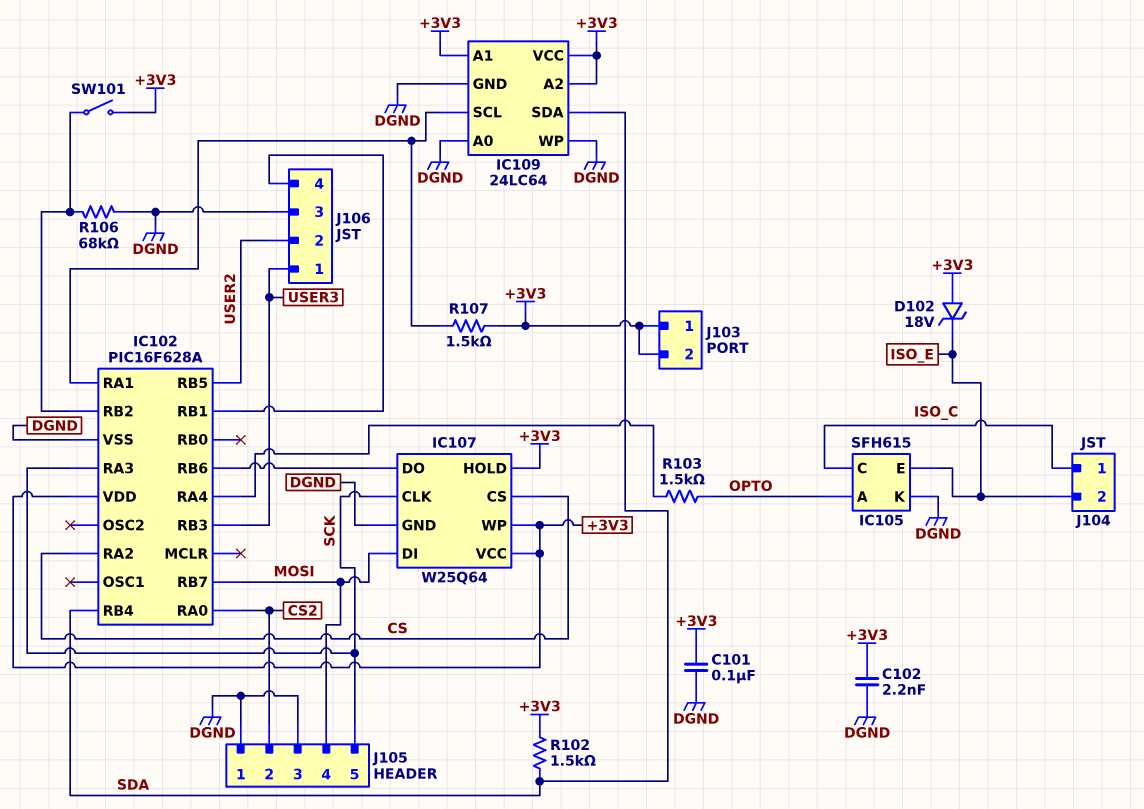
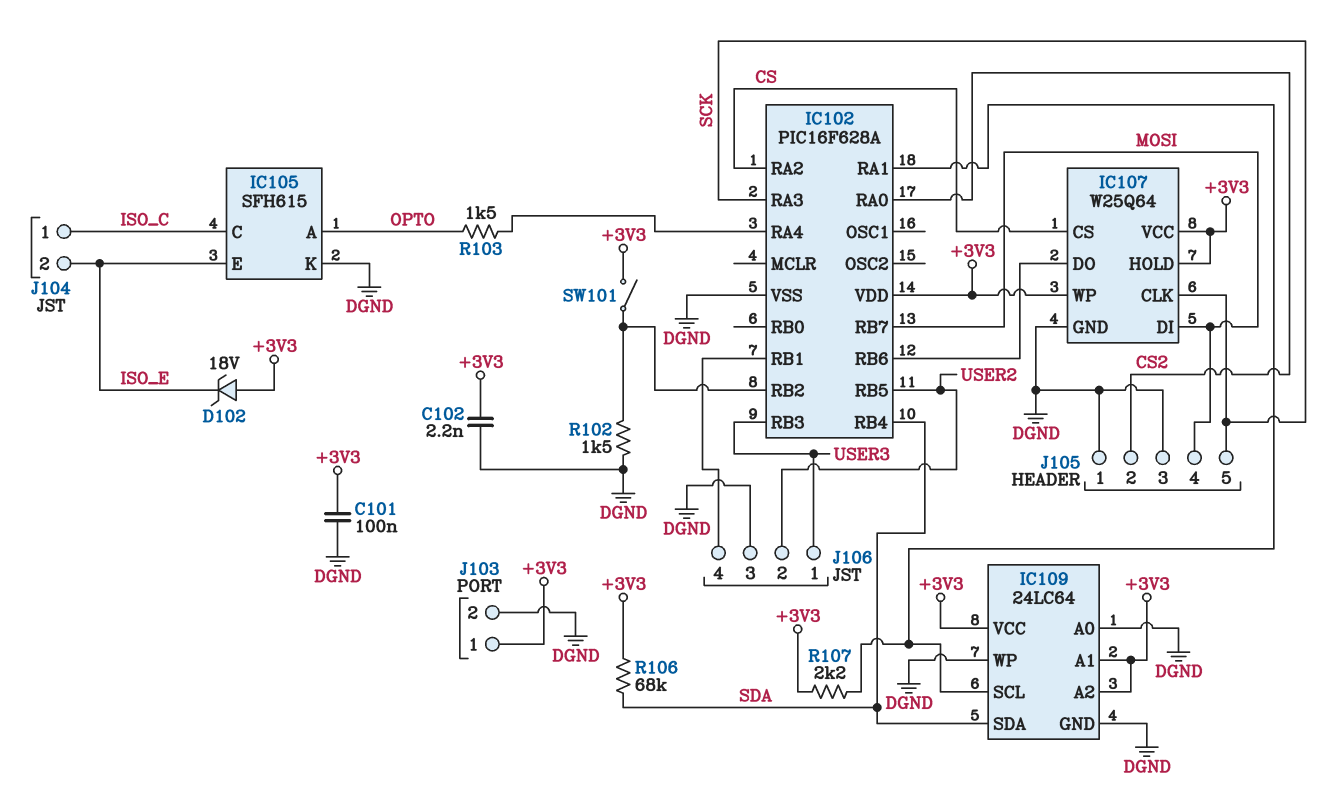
J103 pin 2: +3V3 -> DGND
R102: 1.5k (+3V3, SDA) -> 1.5k (DGND, IC102/RB2)
R106: 68k (DGND, IC102/RB2) -> 68k (+3V3, SDA)
R107: 1.5k (+3V3, IC102/RA1) -> 2.2k (+3V3, IC102/RA1)

